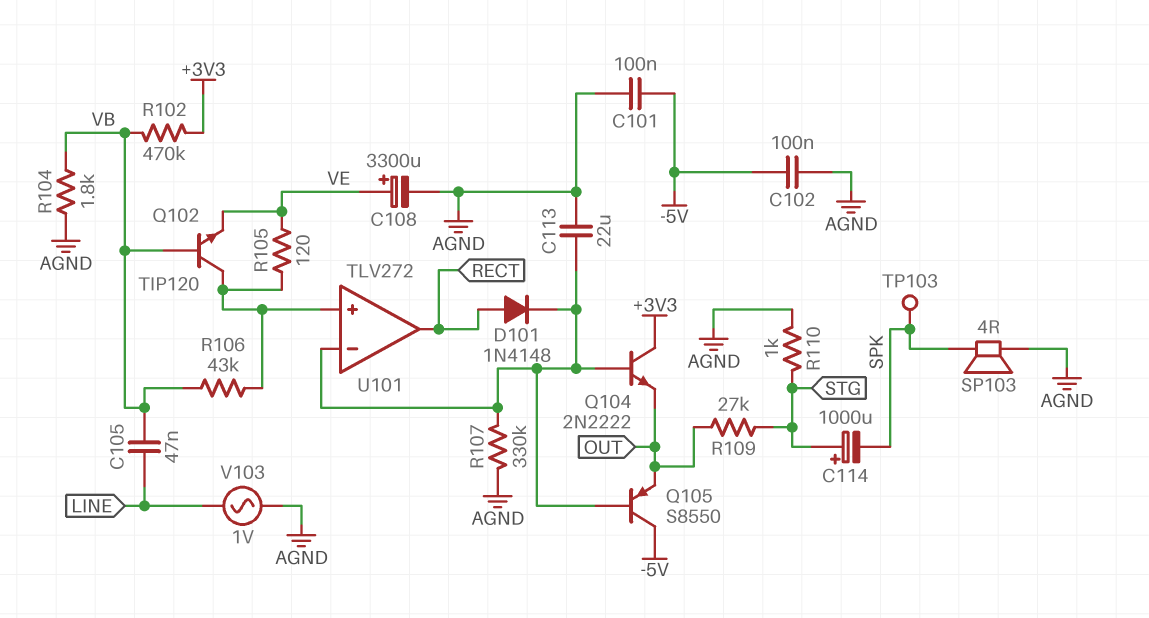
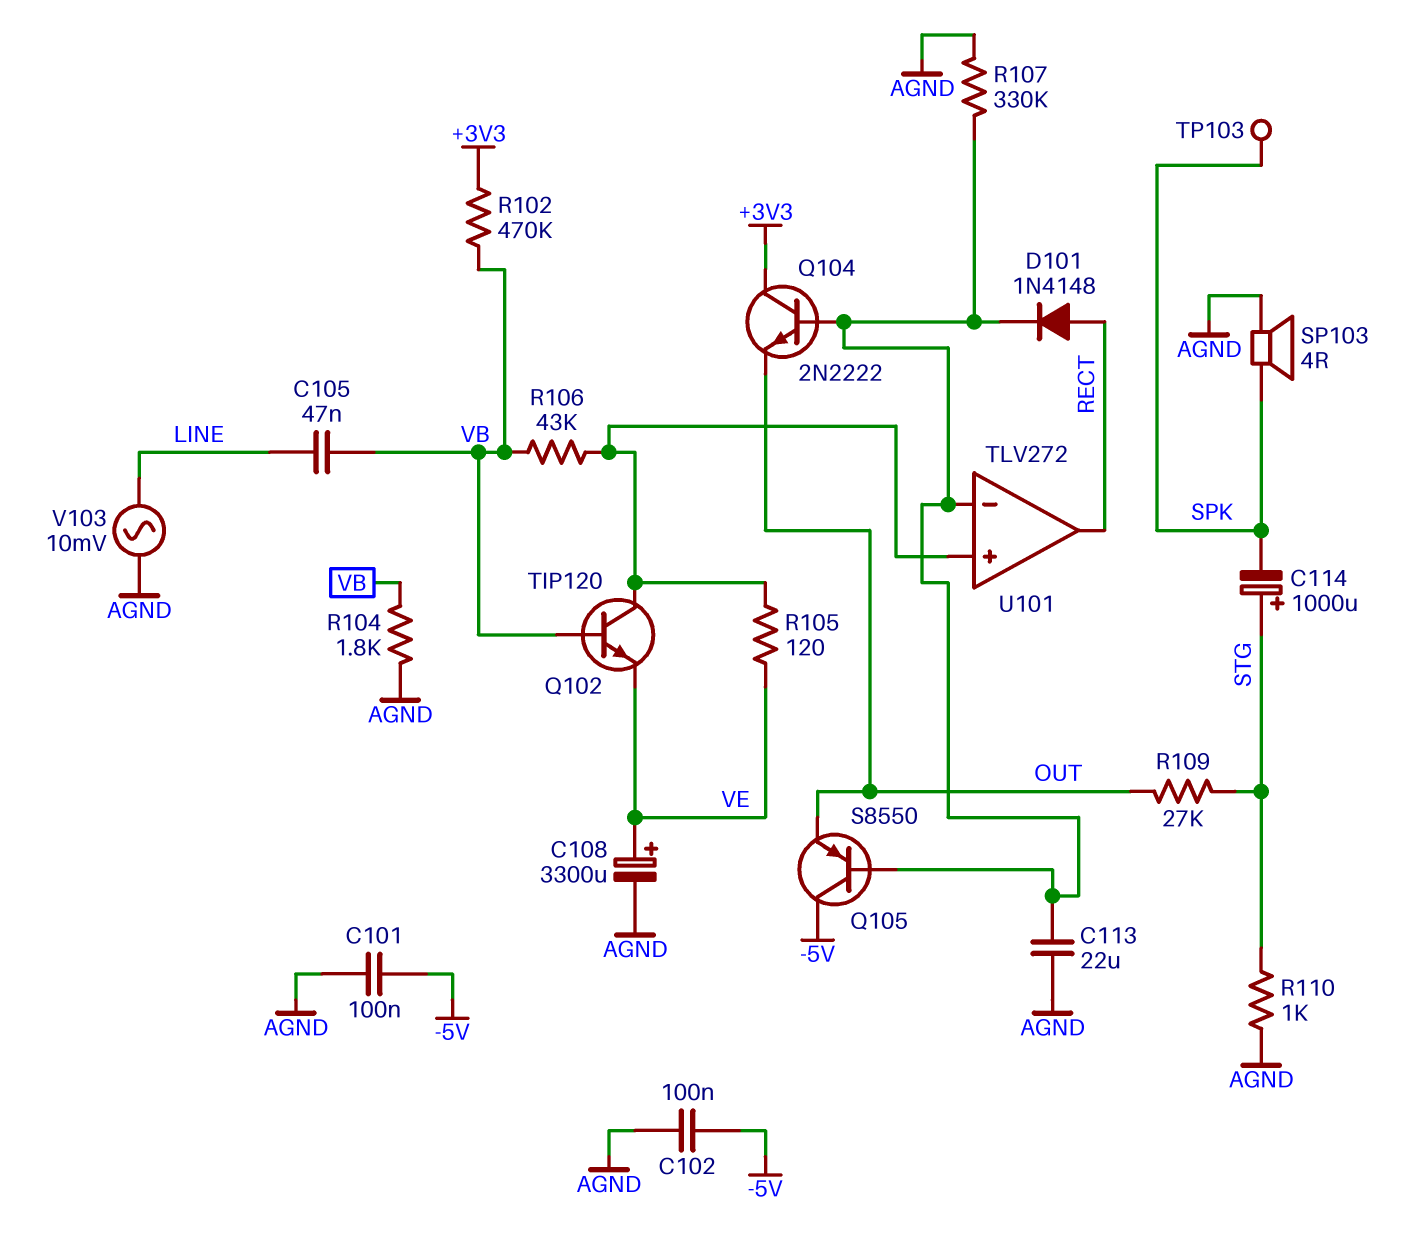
V103: AC 1V (AGND, LINE) -> AC 10mV (AGND, LINE)

